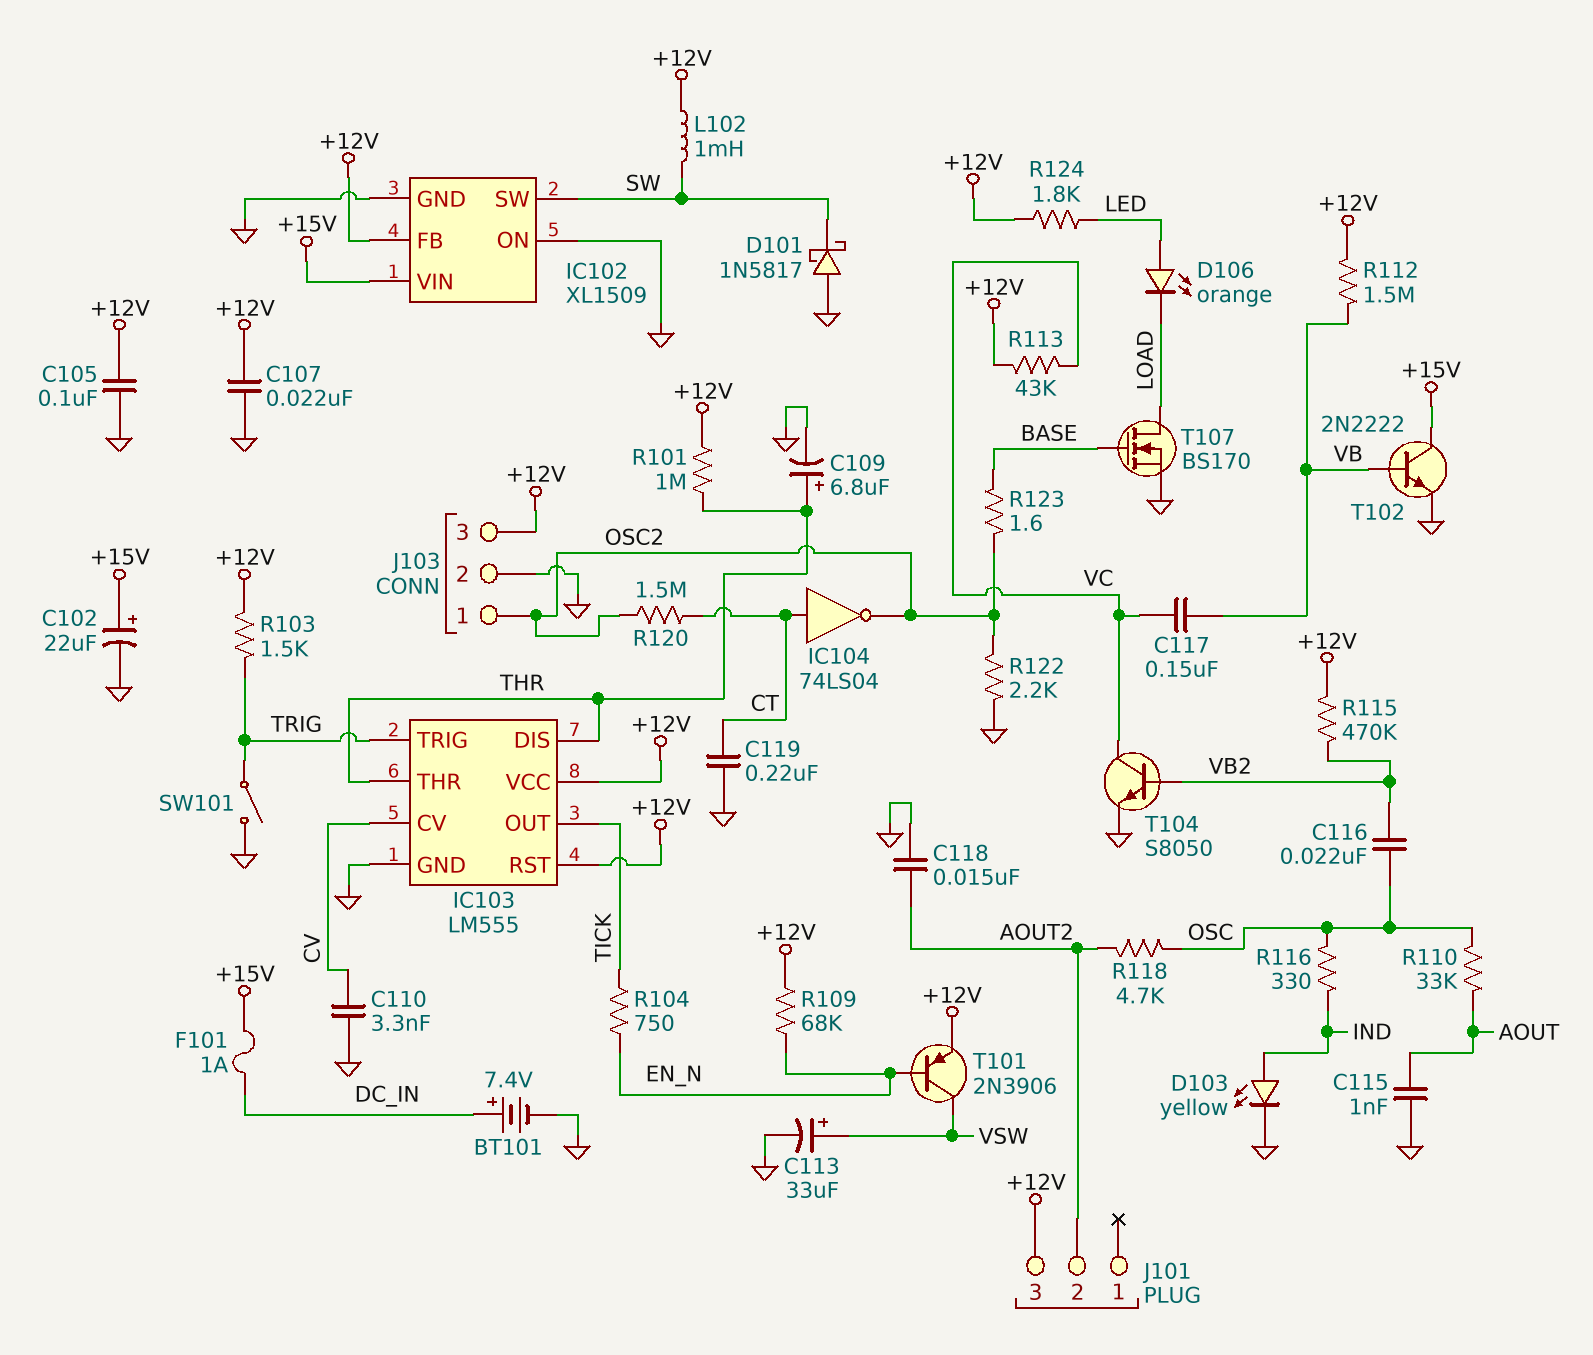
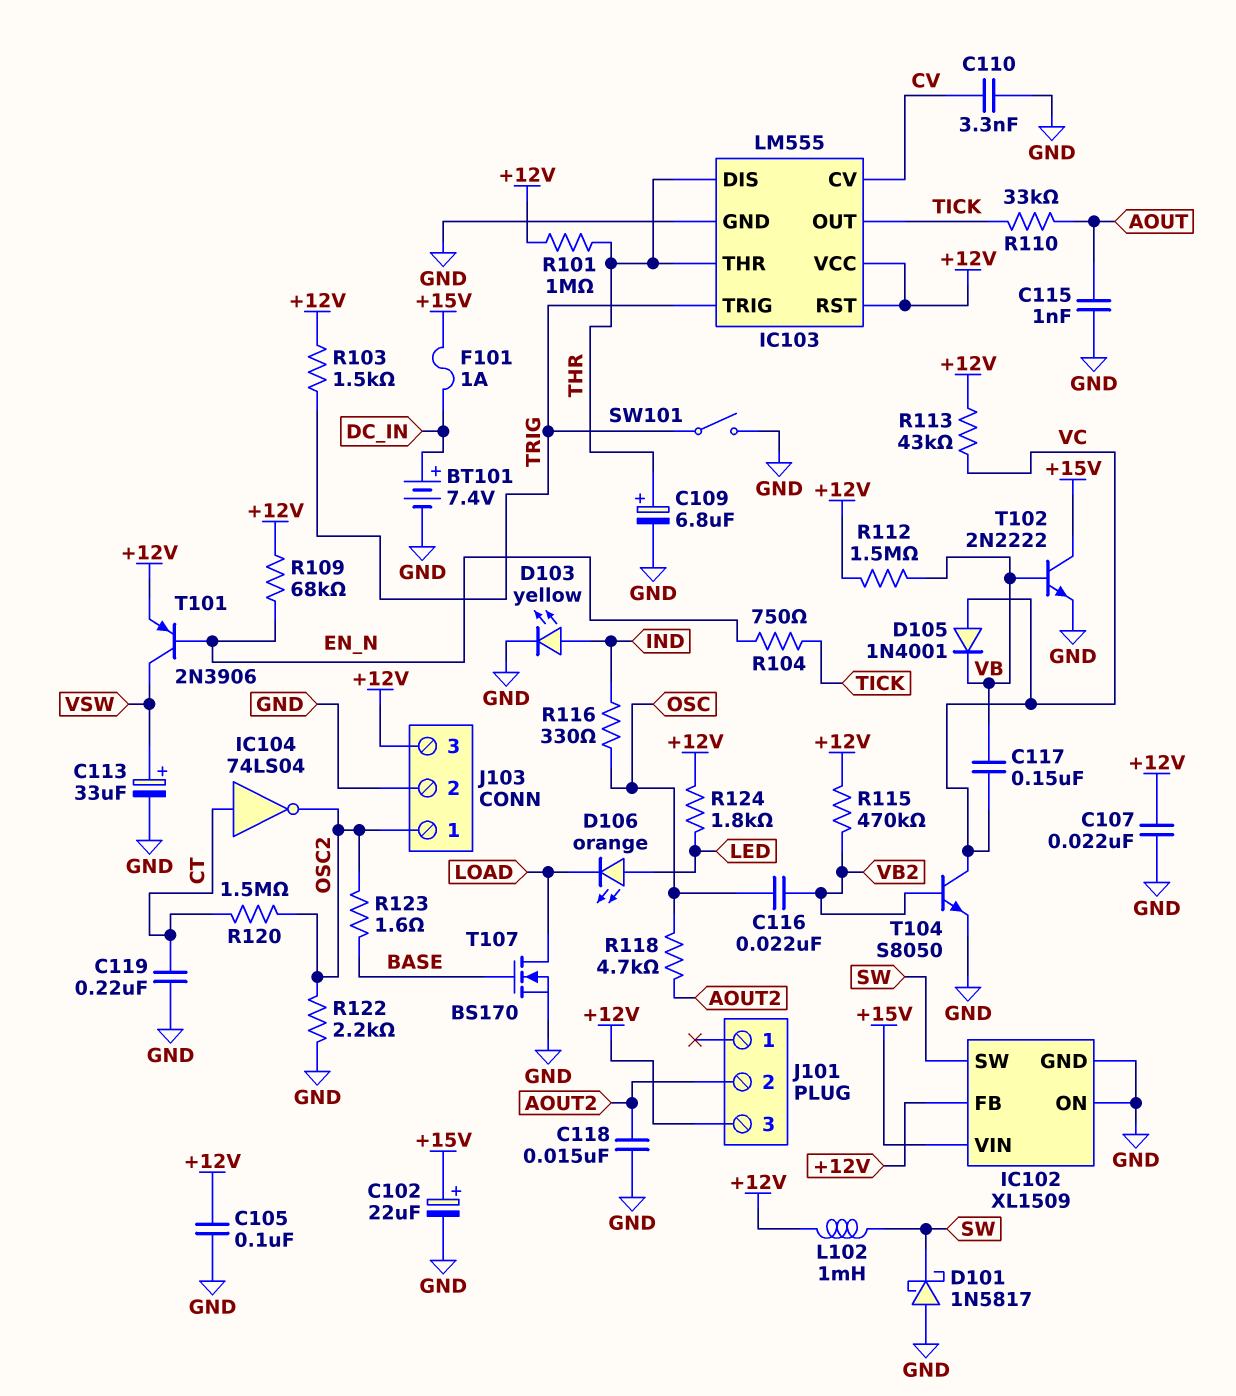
D105: none -> diode 1N4001 (A VC, K VB)
R110: 33k (AOUT, OSC) -> 33k (AOUT, TICK)

